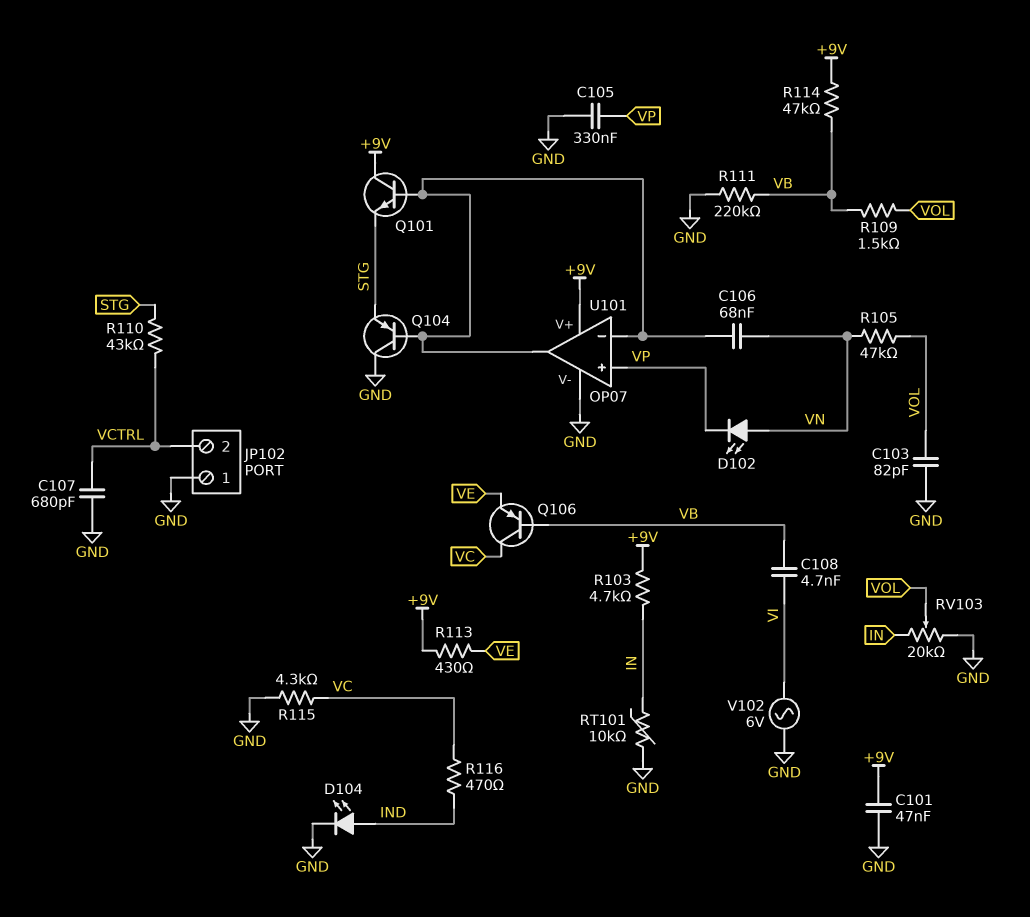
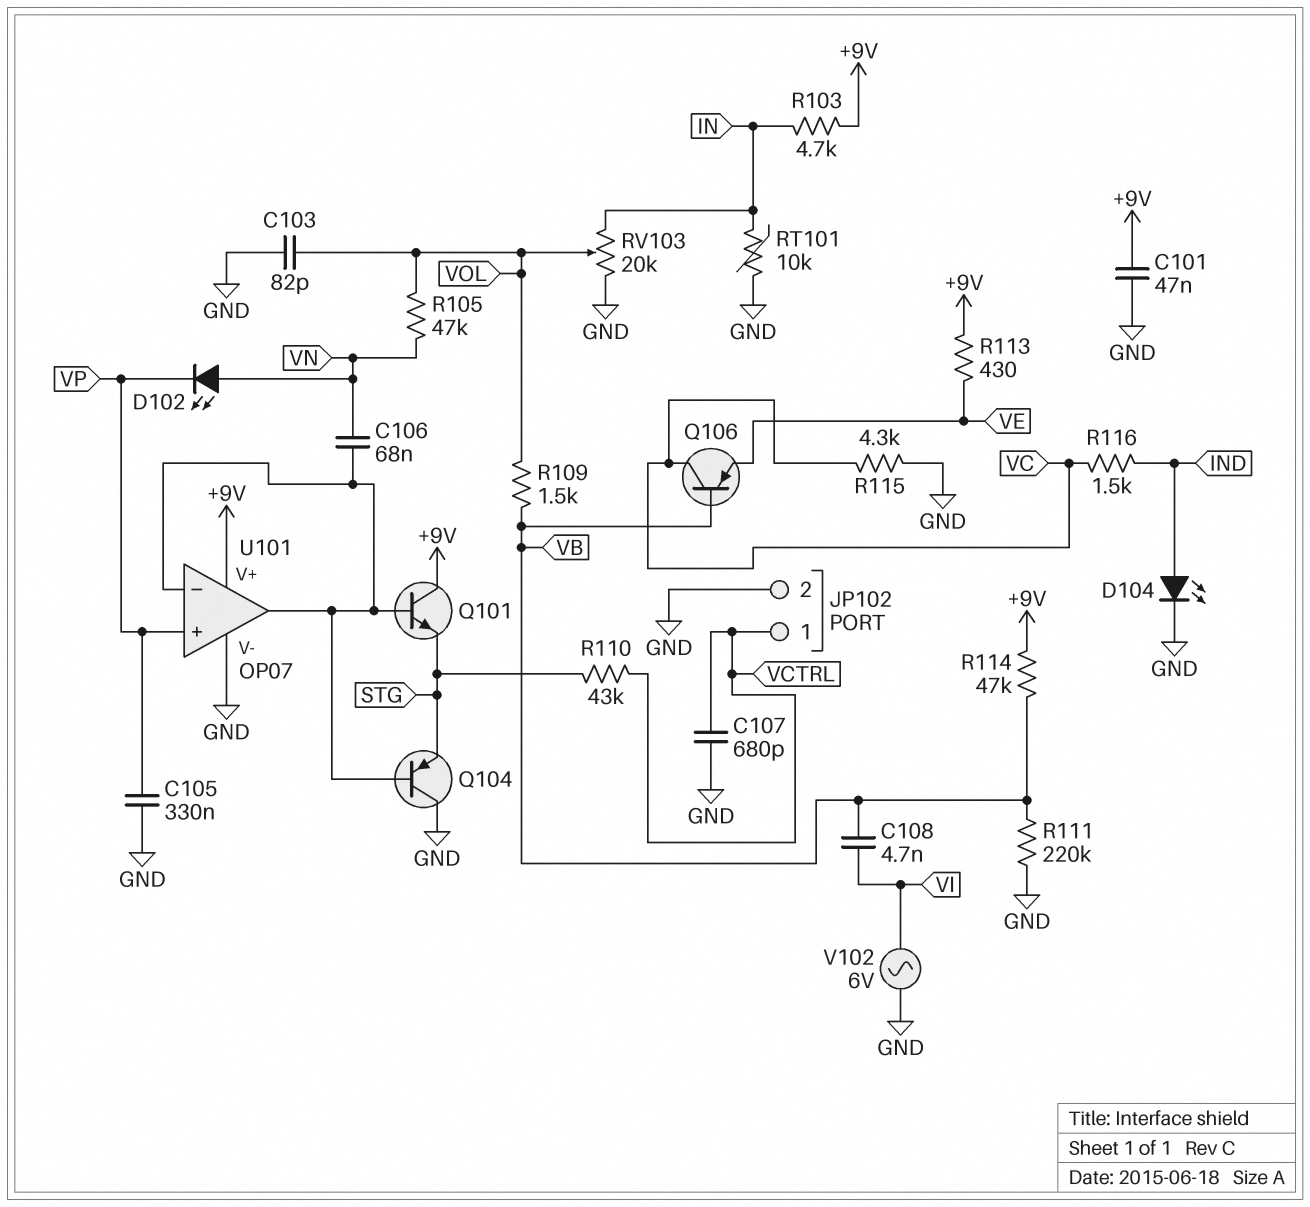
JP102 pin 1: GND -> VCTRL
JP102 pin 2: VCTRL -> GND
R116: 470 (IND, VC) -> 1.5k (IND, VC)

